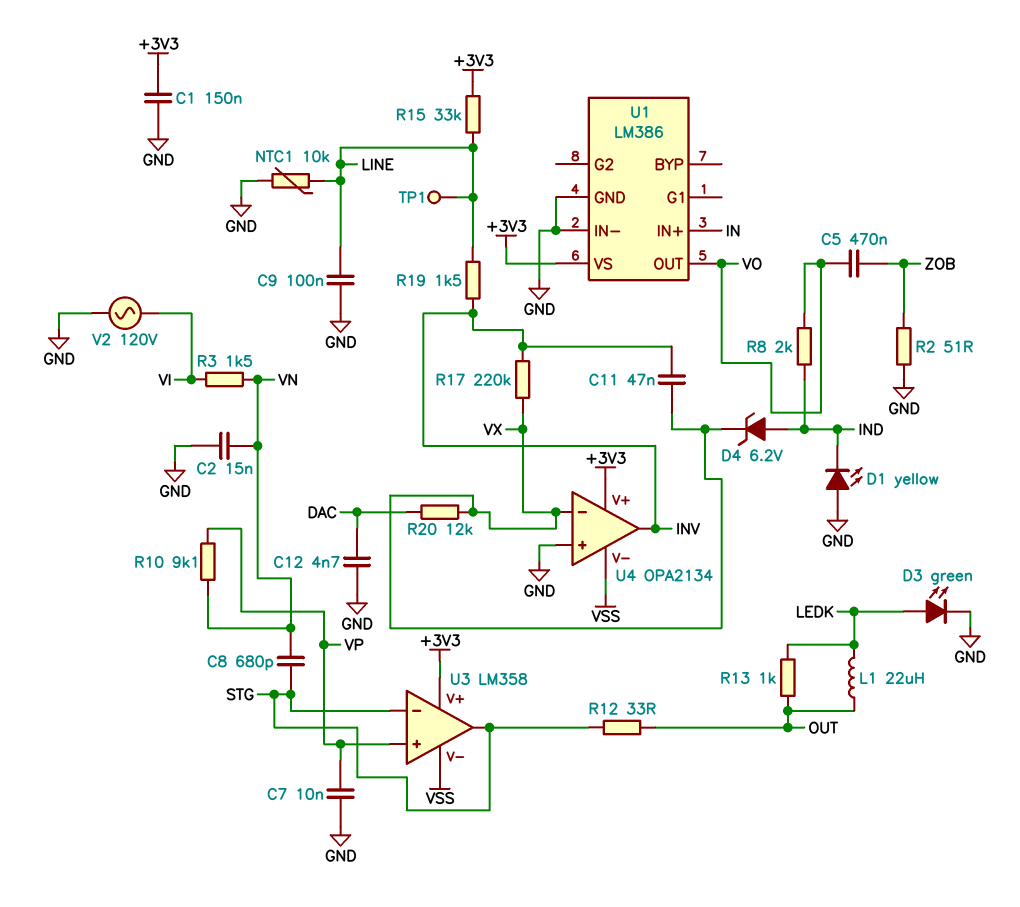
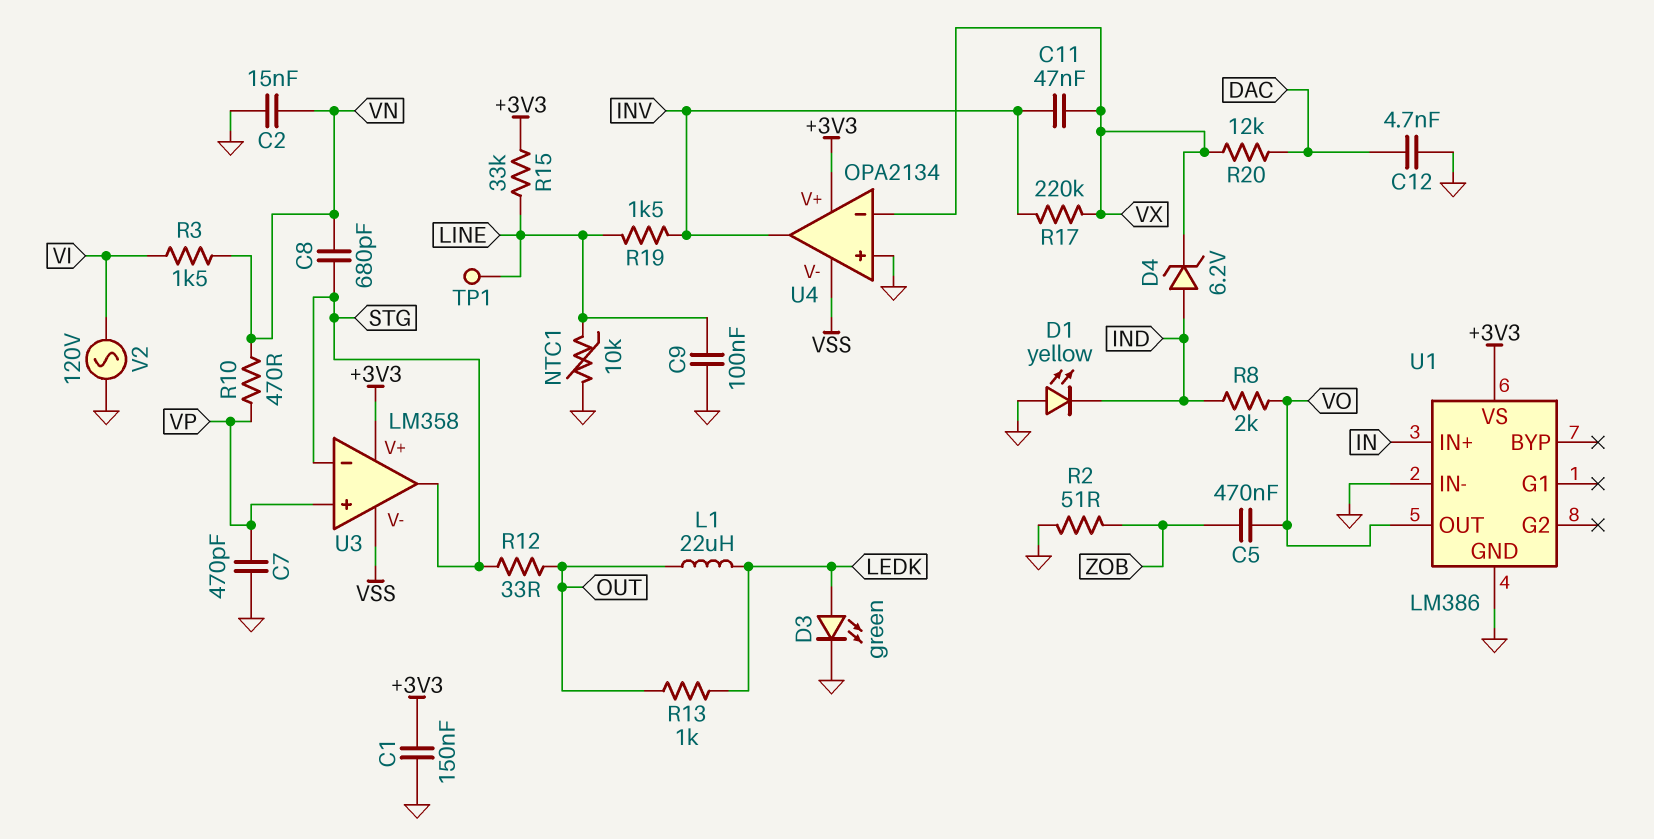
C7: 10nF (GND, VP) -> 470pF (GND, VP)
R10: 9.1k (VN, VP) -> 470 (VN, VP)

